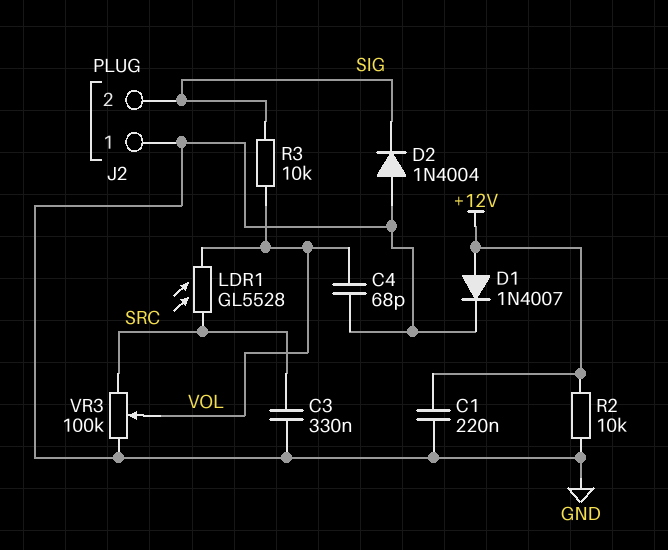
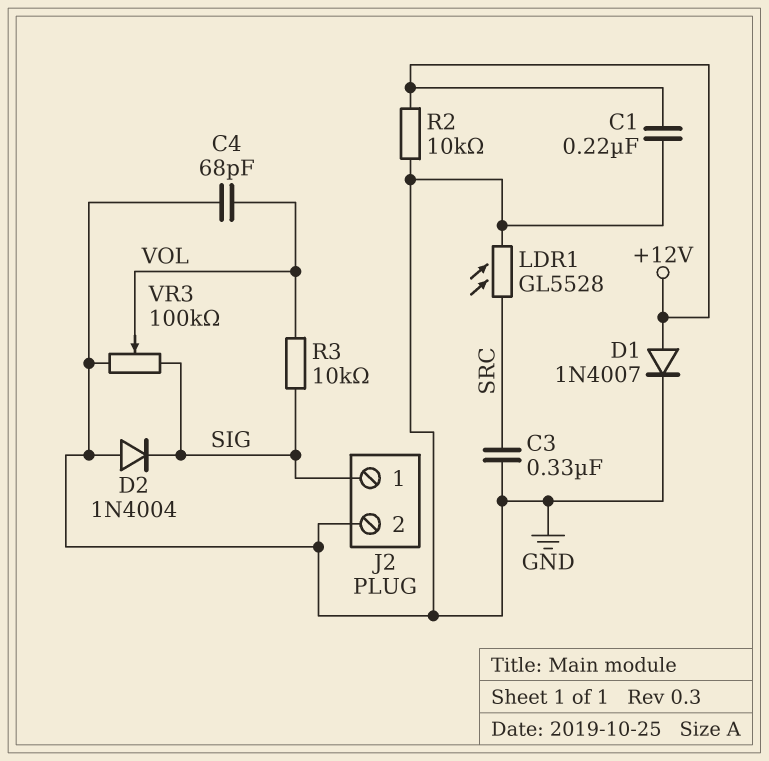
J2 pin 1: GND -> SIG
J2 pin 2: SIG -> GND
LDR1: GL5528 (SRC, VOL) -> GL5528 (GND, SRC)
VR3: 100k (GND, SRC, wiper VOL) -> 100k (GND, SIG, wiper VOL)

